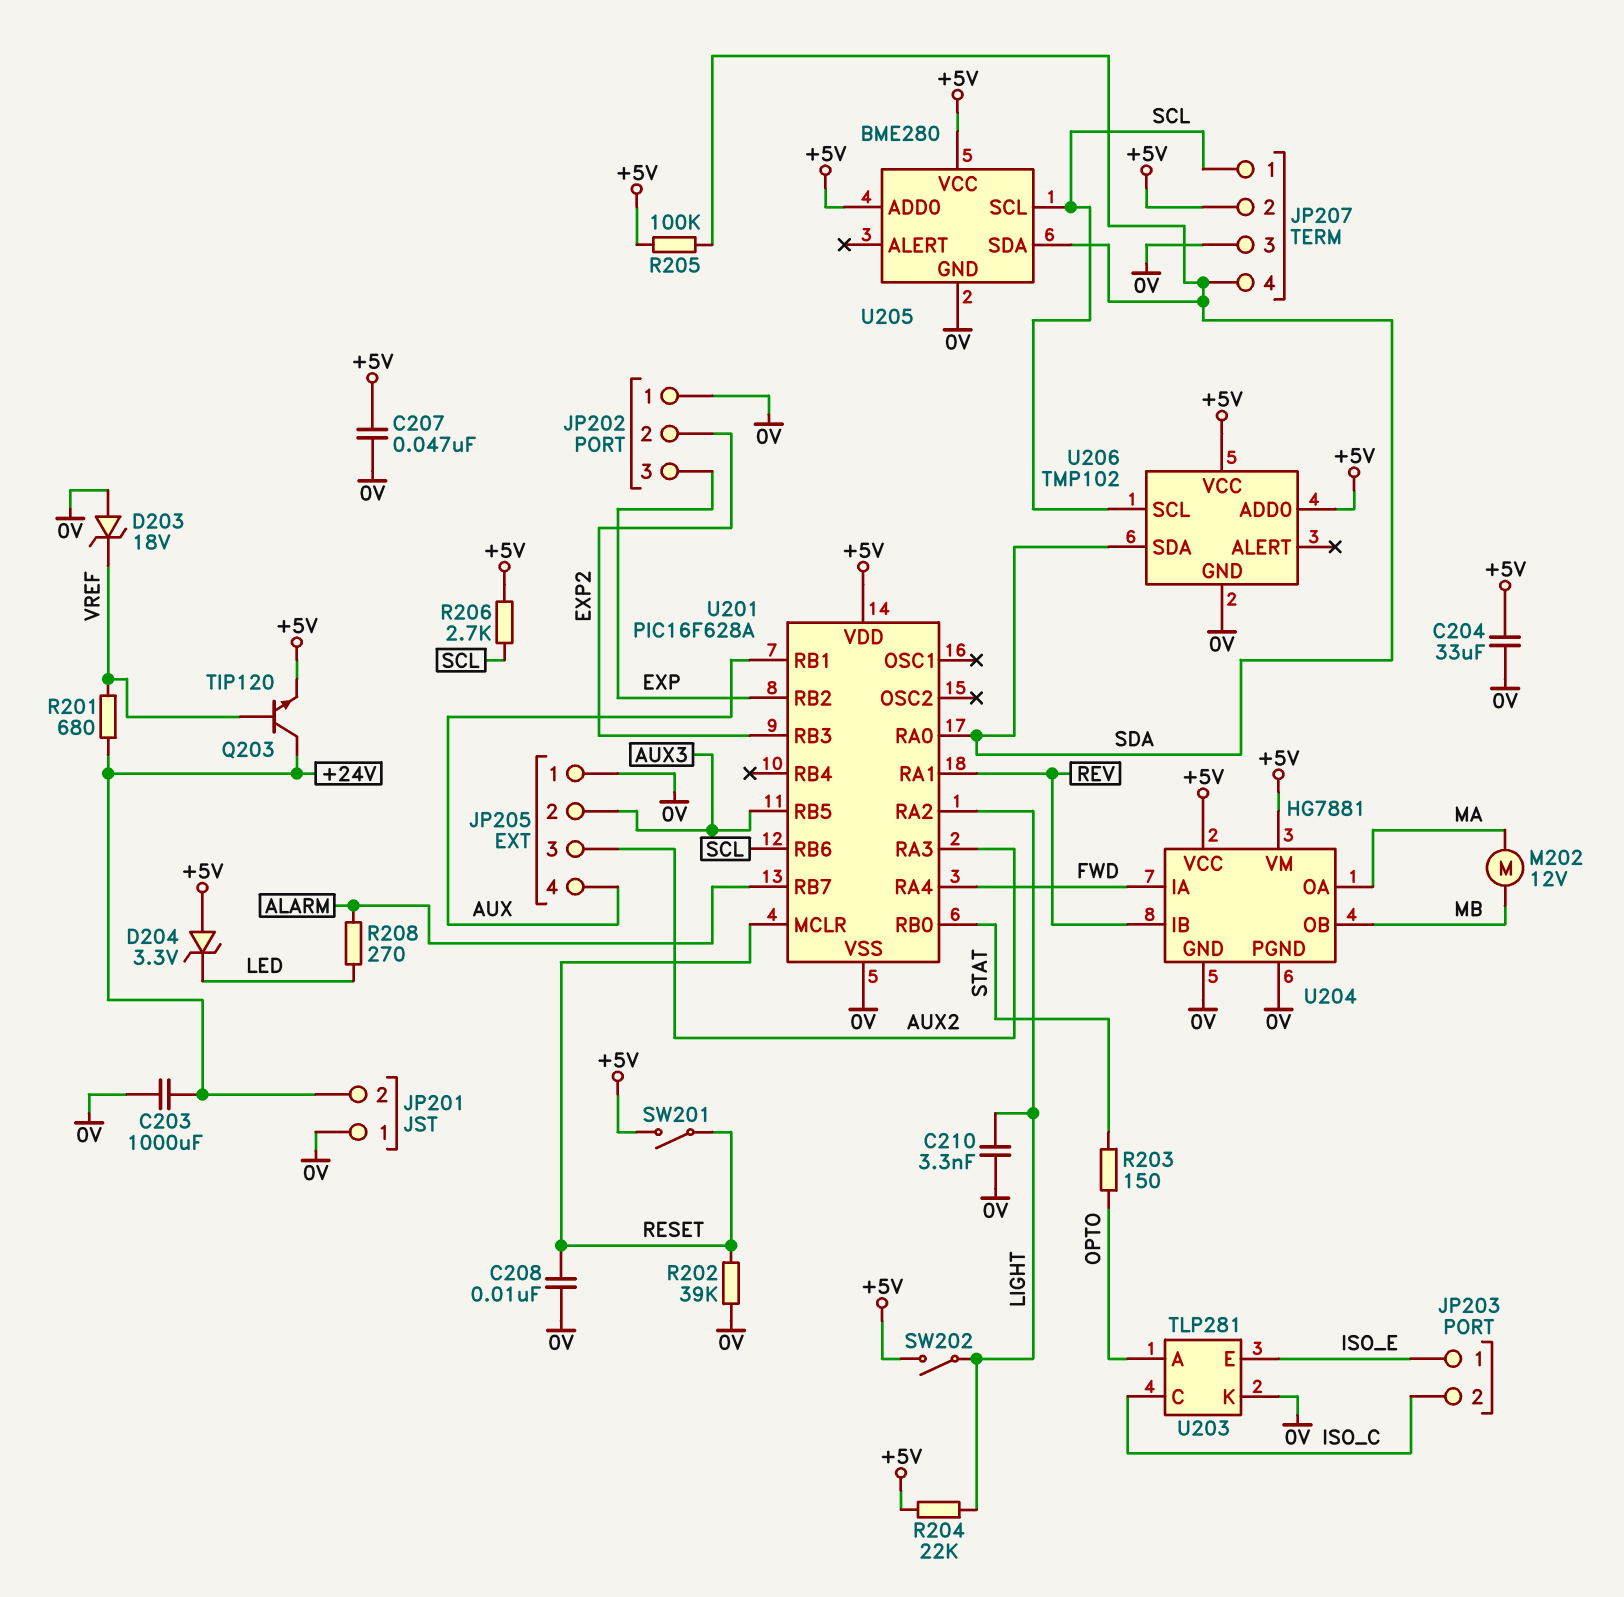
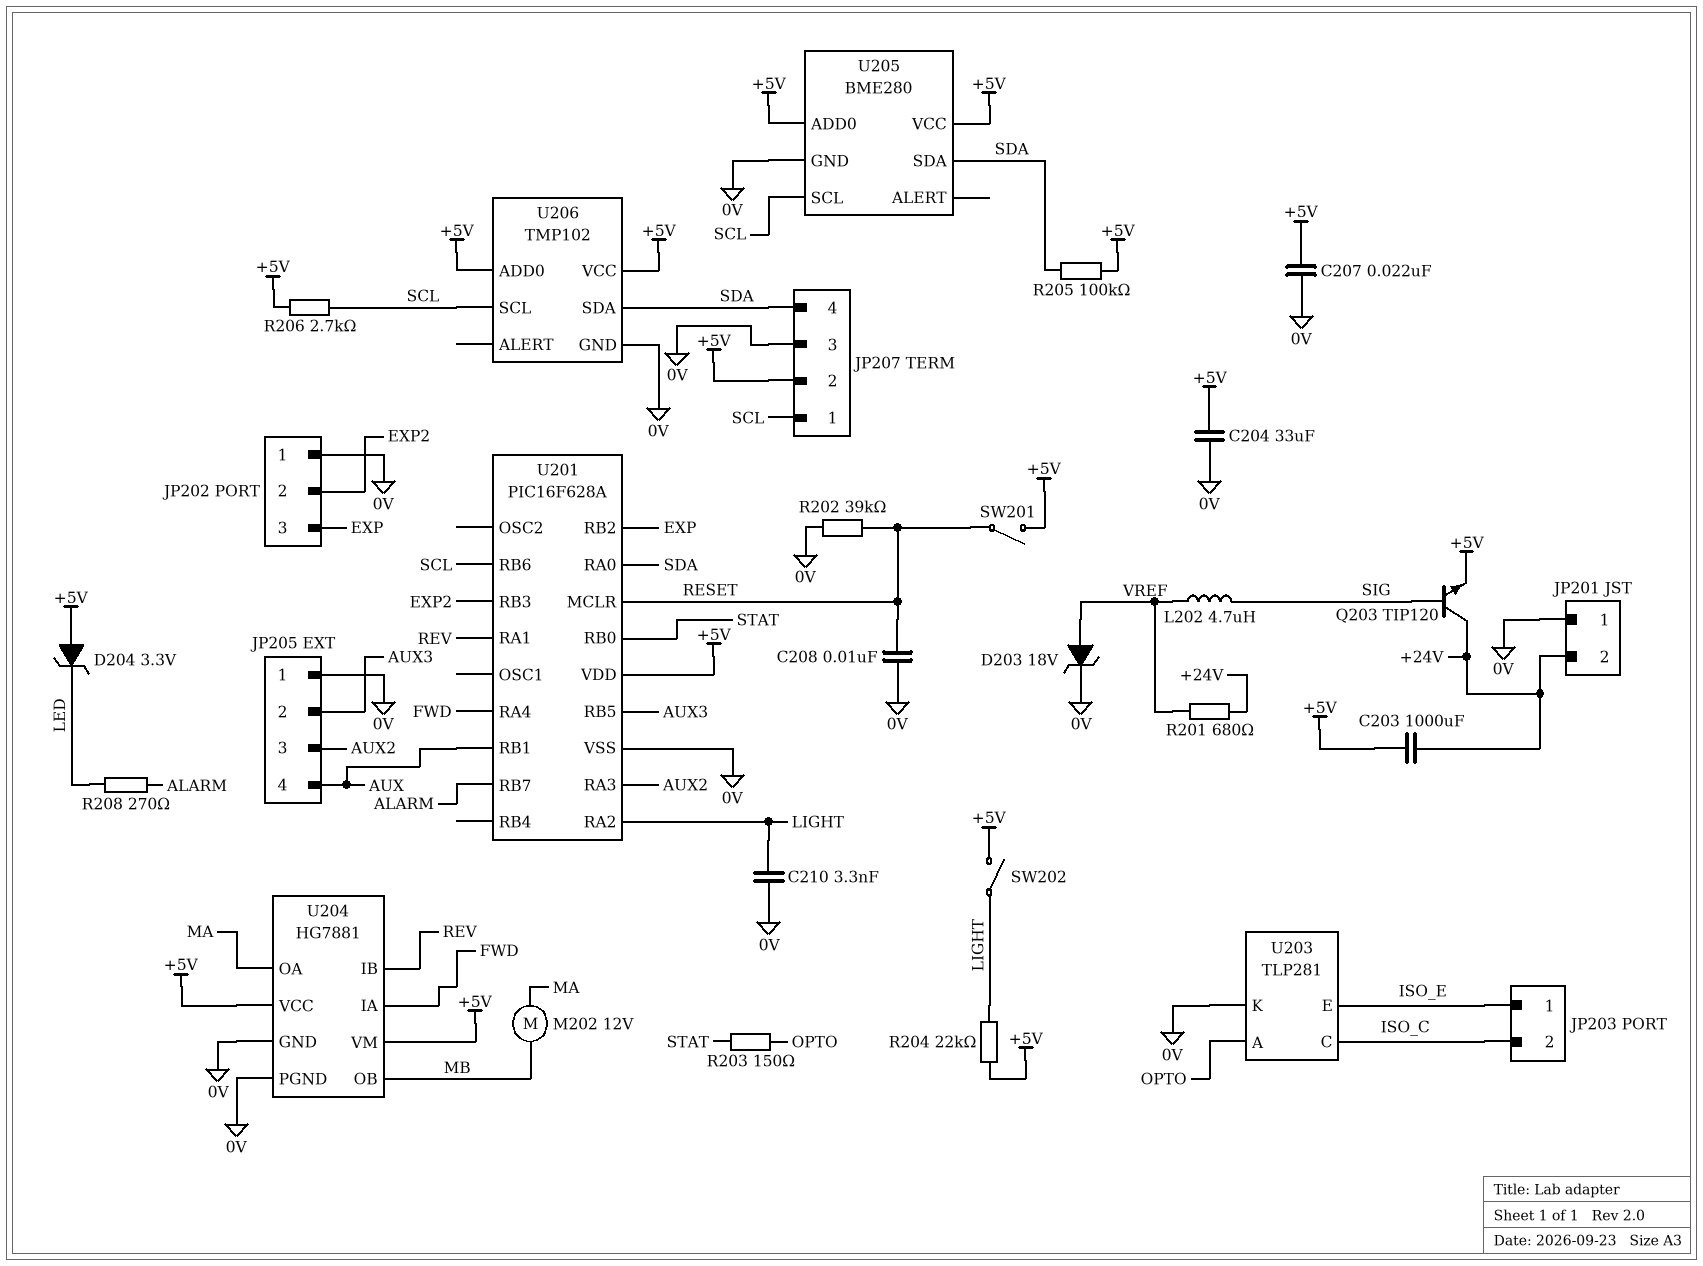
C203: 1000uF (+24V, 0V) -> 1000uF (+5V, +24V)
C207: 47nF (+5V, 0V) -> 22nF (+5V, 0V)
D203: zener 18V (A 0V, K VREF) -> zener 18V (A VREF, K 0V)
L202: none -> 4.7uH (SIG, VREF)
Q203: NPN TIP120 (B VREF, C +24V, E +5V) -> NPN TIP120 (B SIG, C +24V, E +5V)

